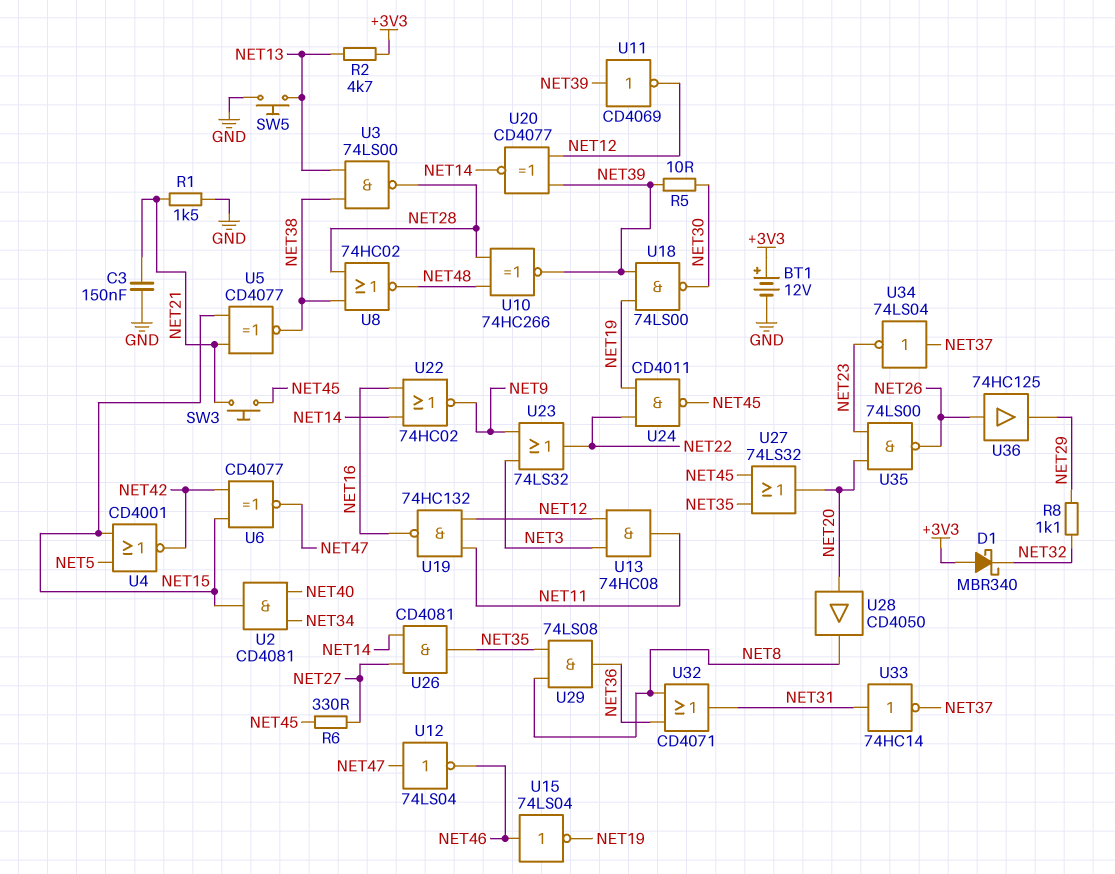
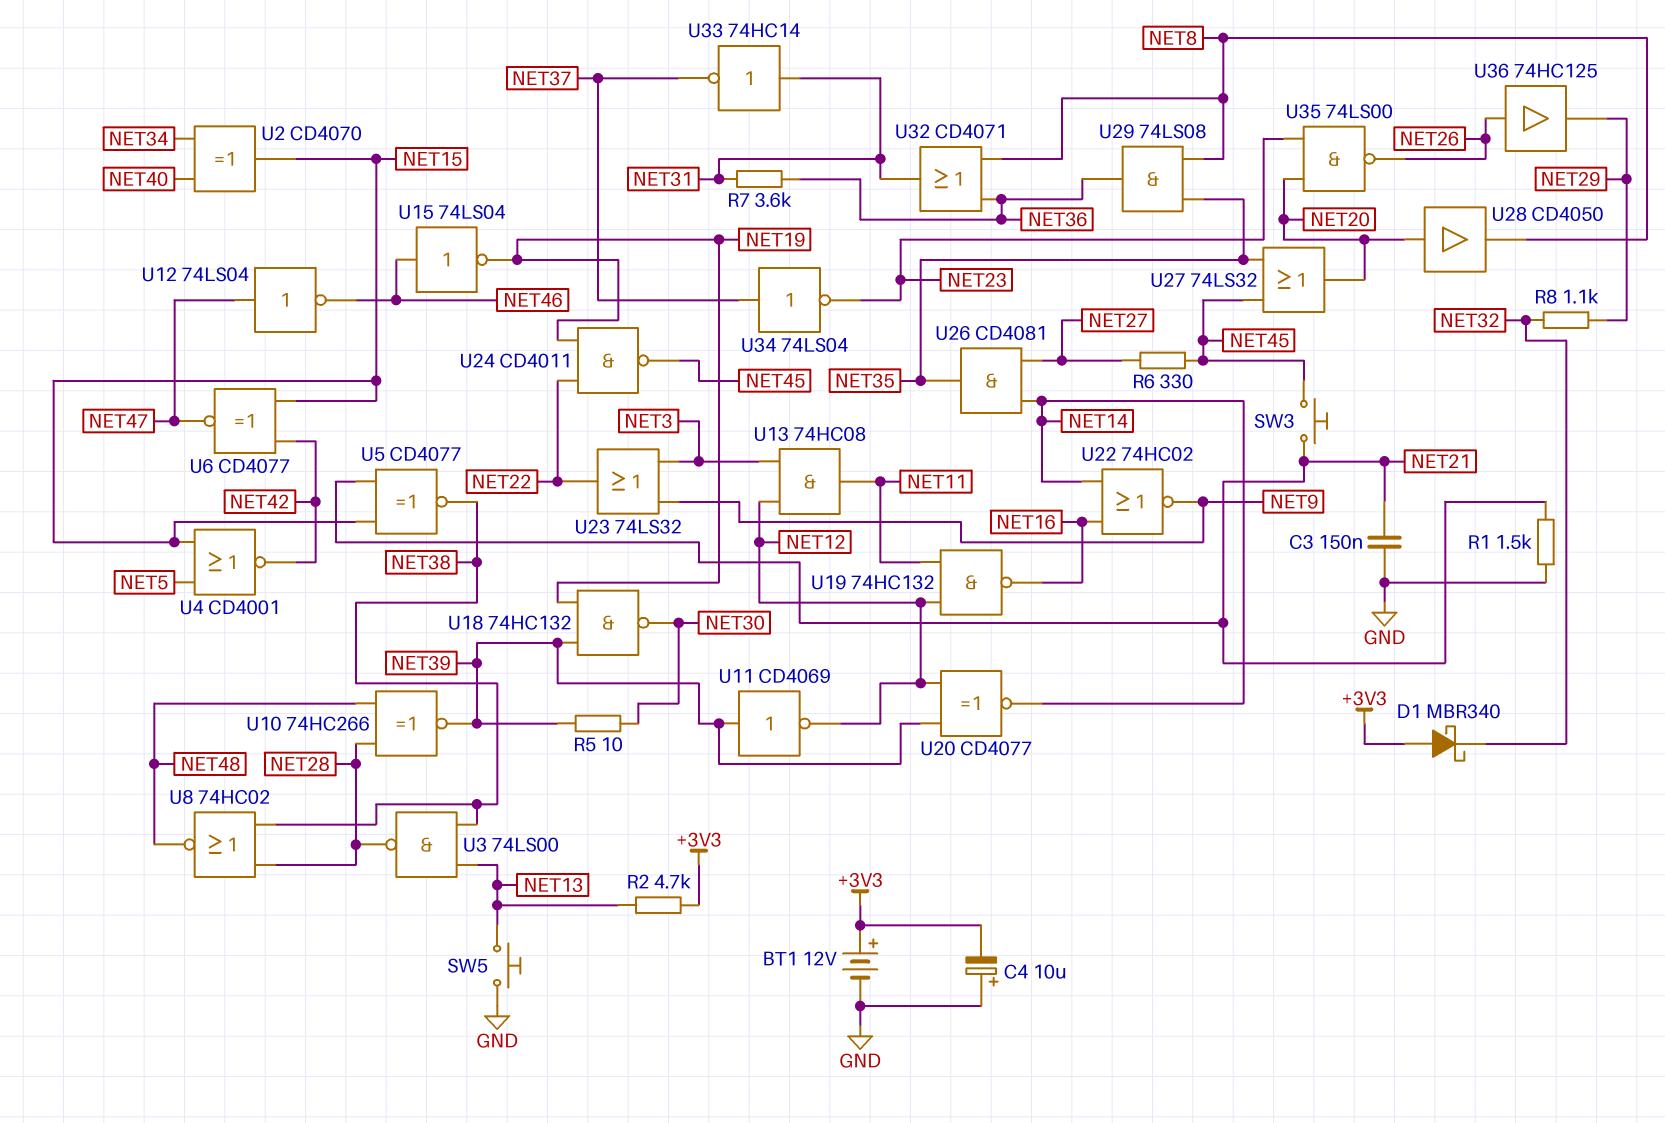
C4: none -> 10uF (plus GND, minus +3V3)
R7: none -> 3.6k (NET31, NET36)
U2: AND CD4081 (in NET34, in NET40, out NET15) -> XOR CD4070 (in NET34, in NET40, out NET15)
U18: NAND 74LS00 (in NET19, in NET39, out NET30) -> NAND 74HC132 (in NET19, in NET39, out NET30)

